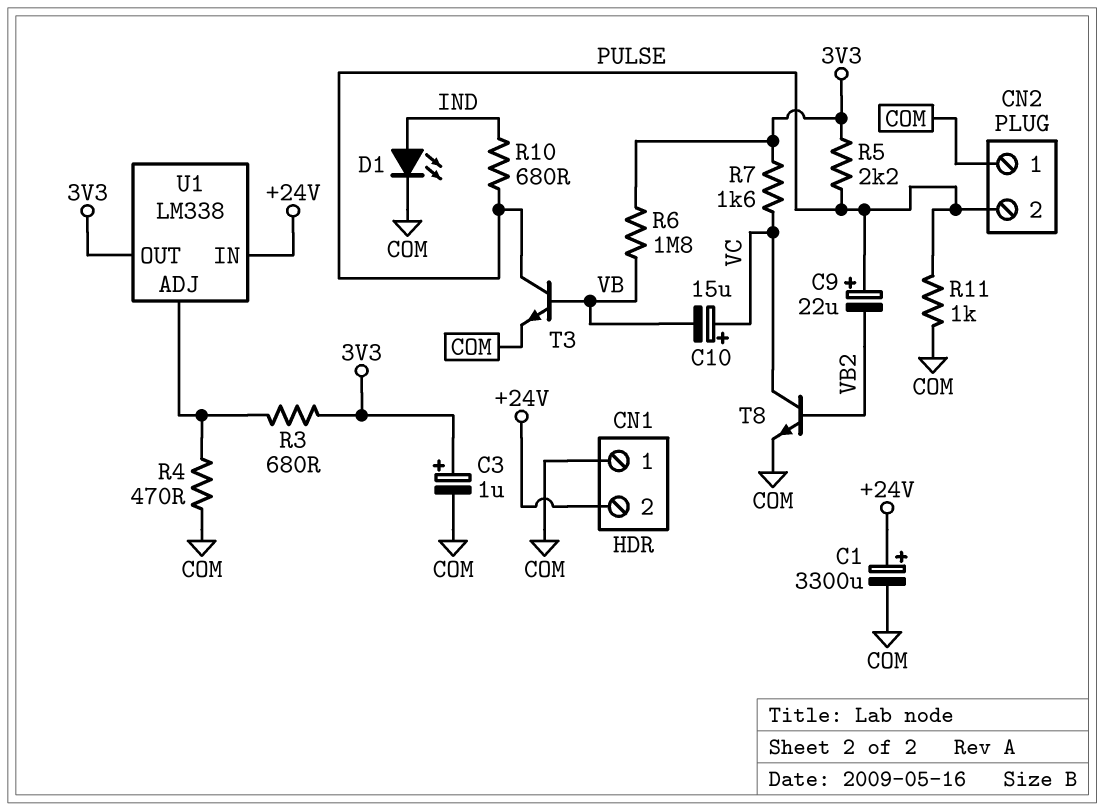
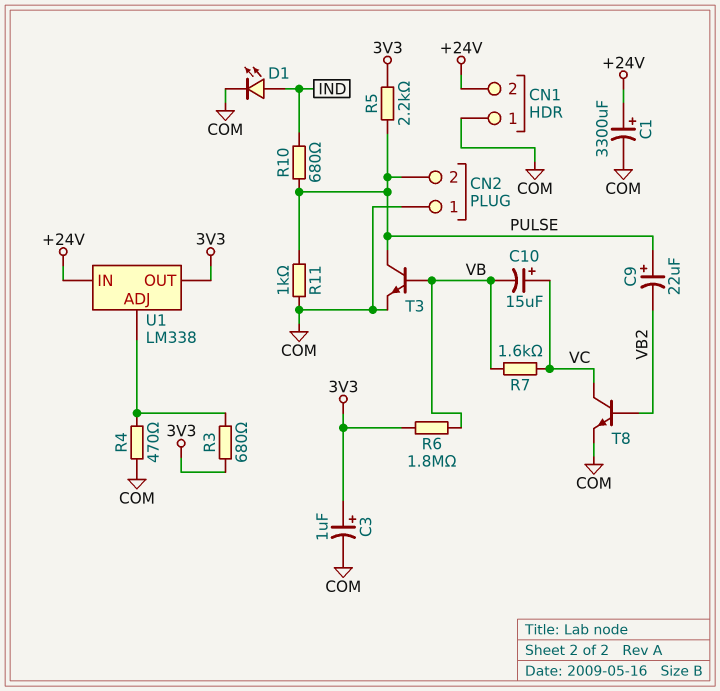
R7: 1.6k (3V3, VC) -> 1.6k (VB, VC)

